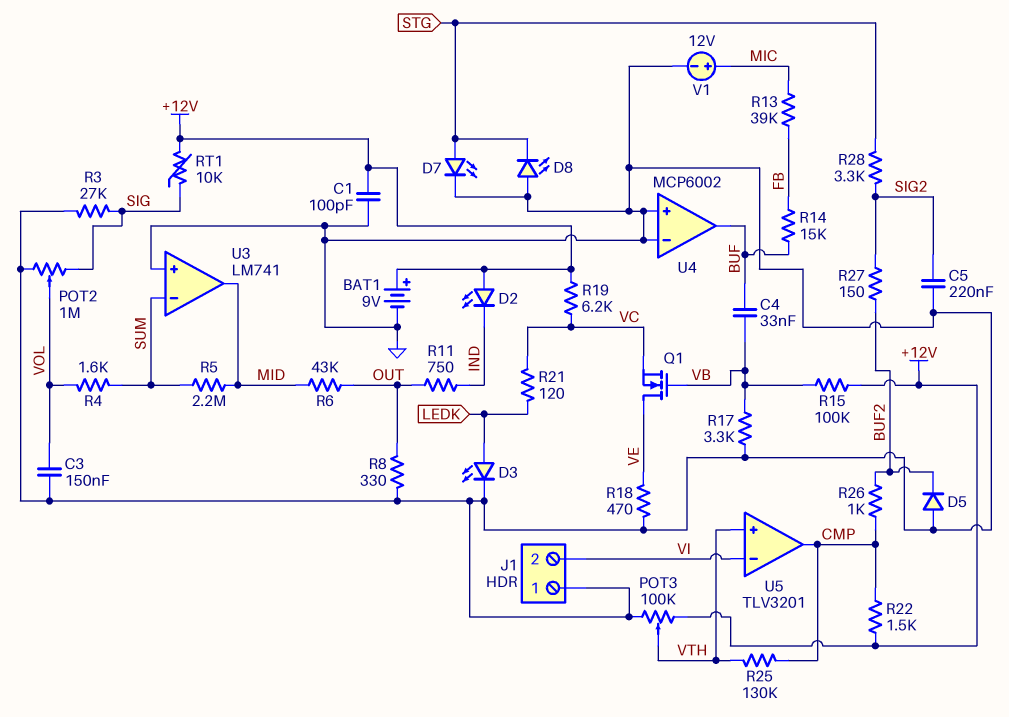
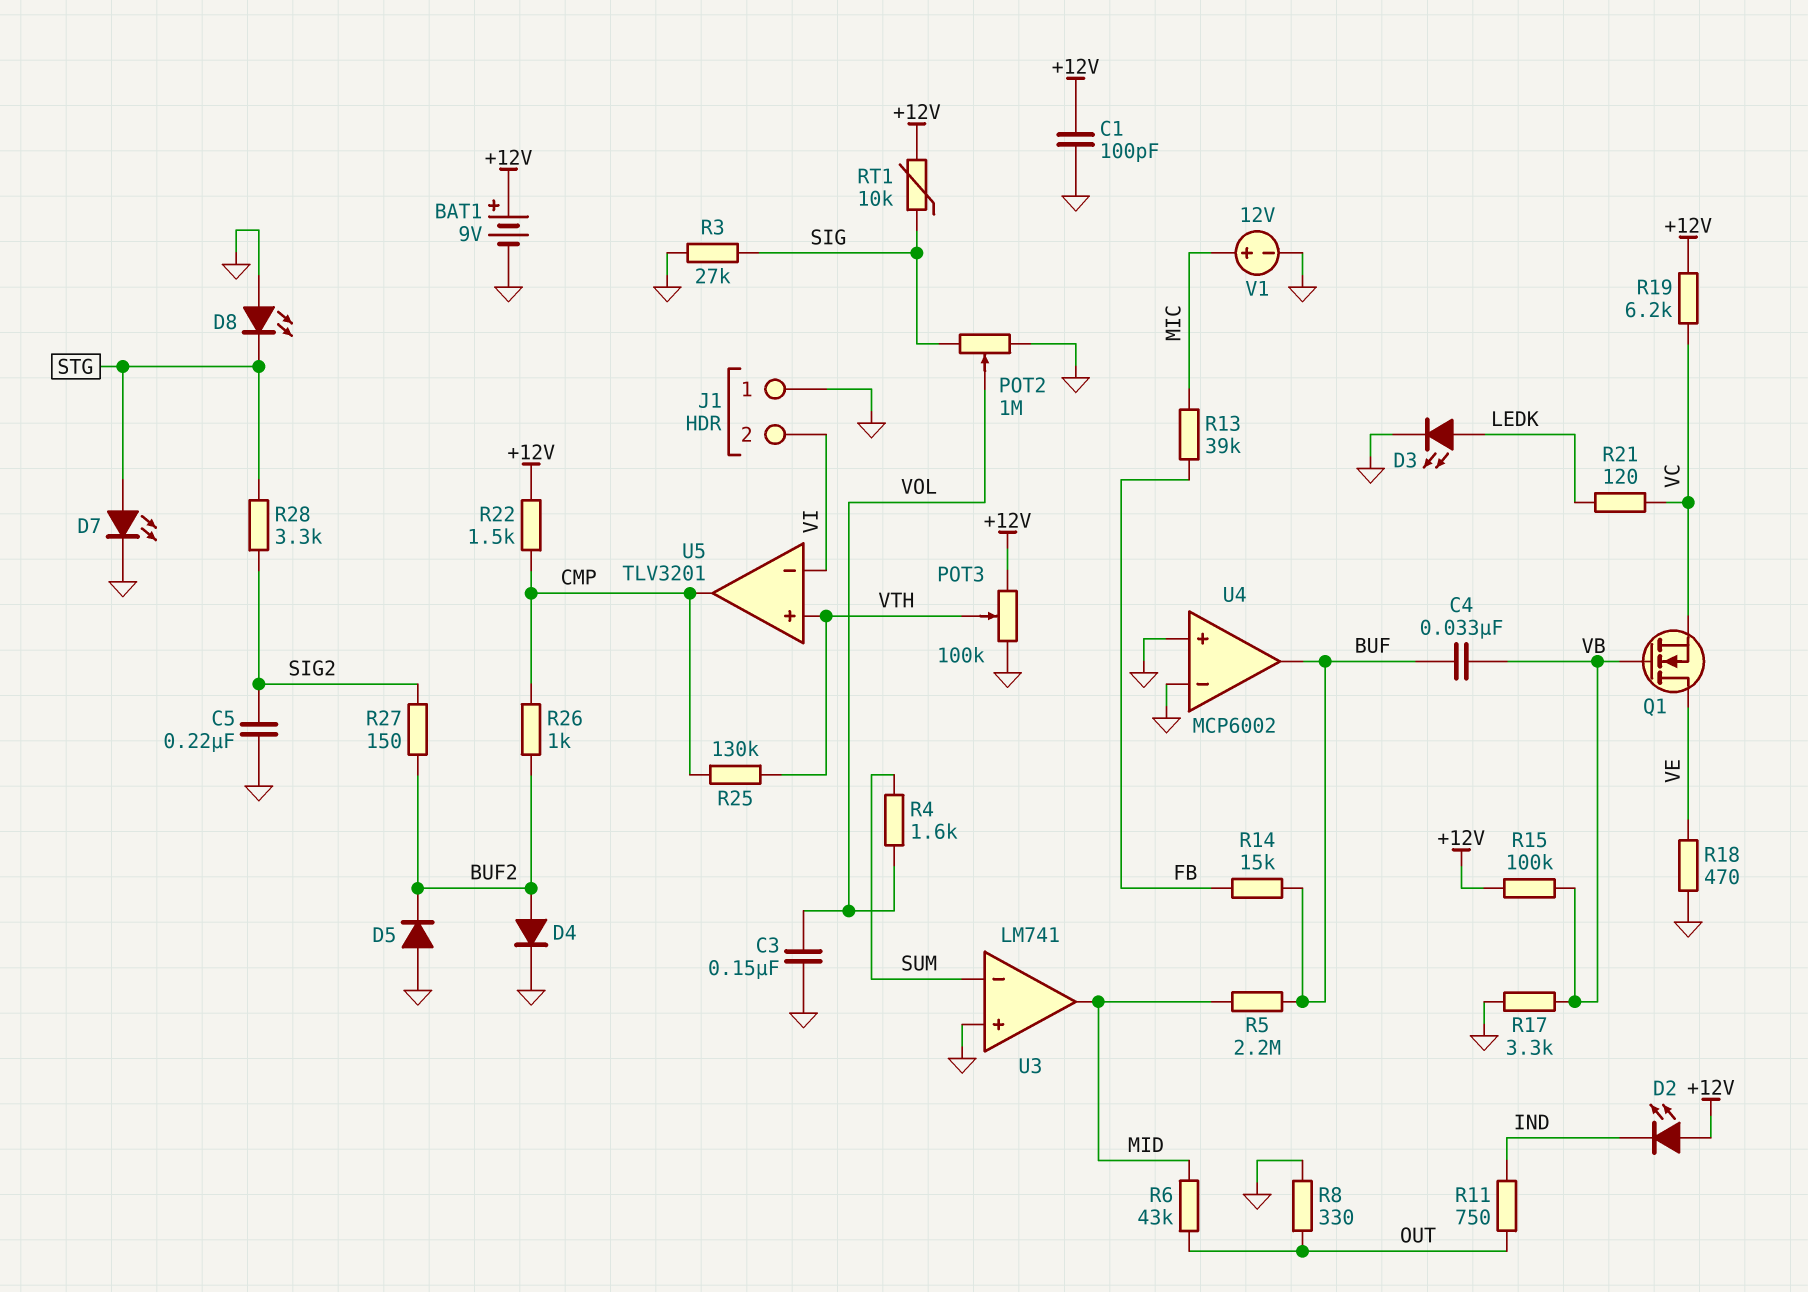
D4: none -> diode (A BUF2, K GND)
R5: 2.2M (MID, SUM) -> 2.2M (BUF, MID)

